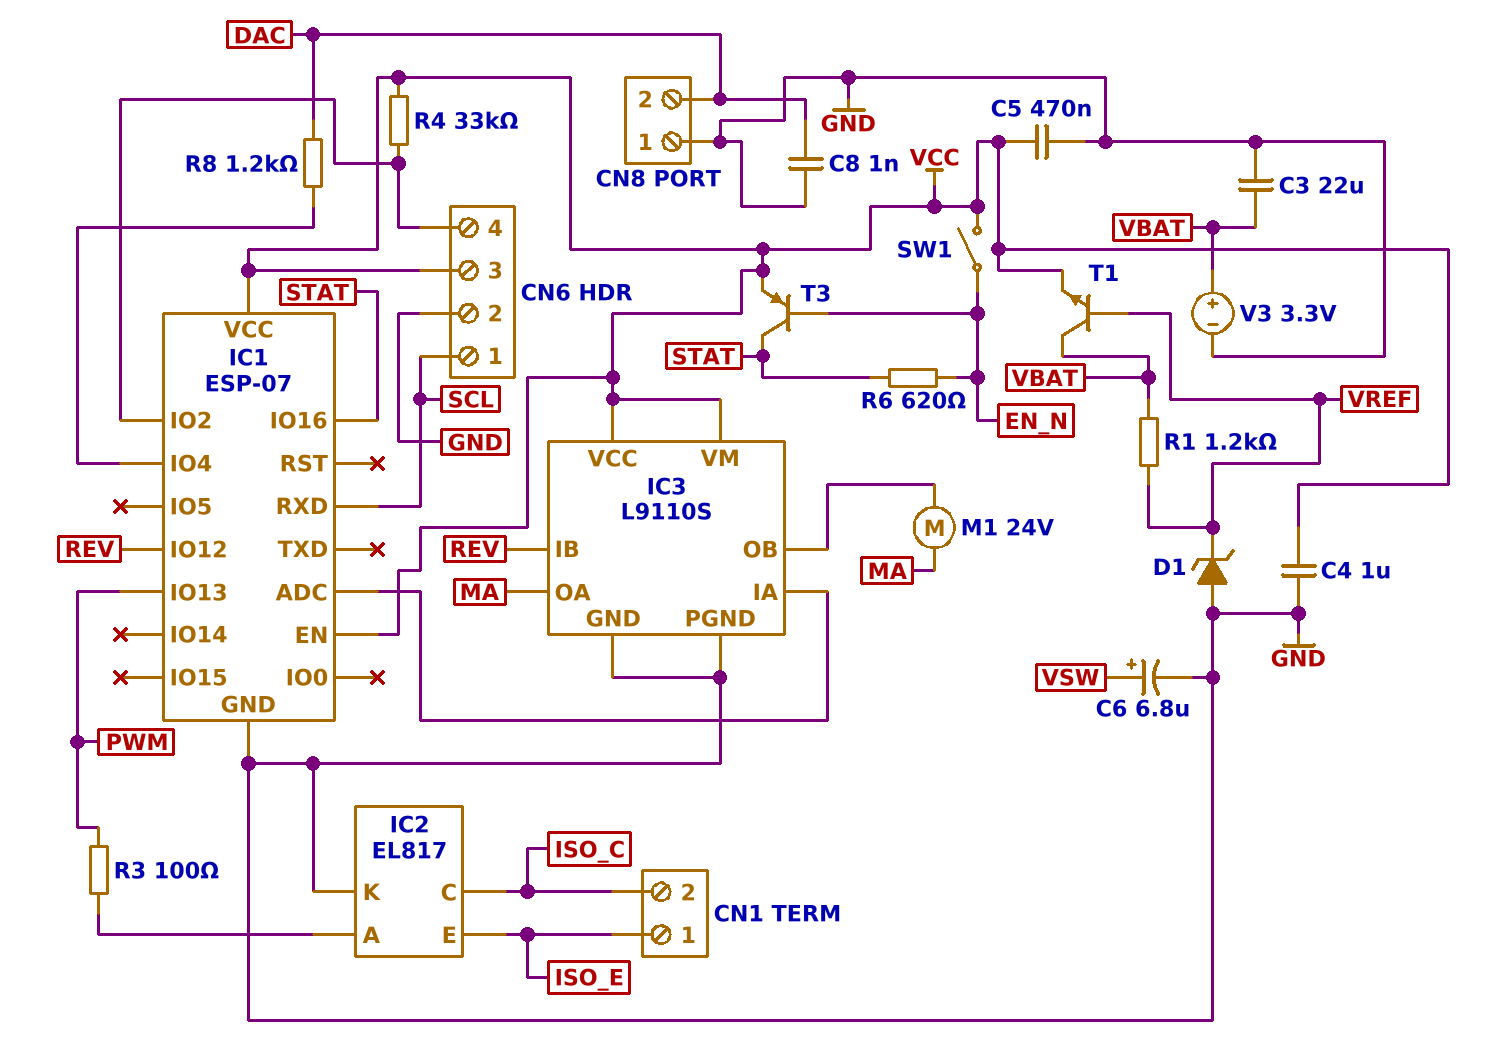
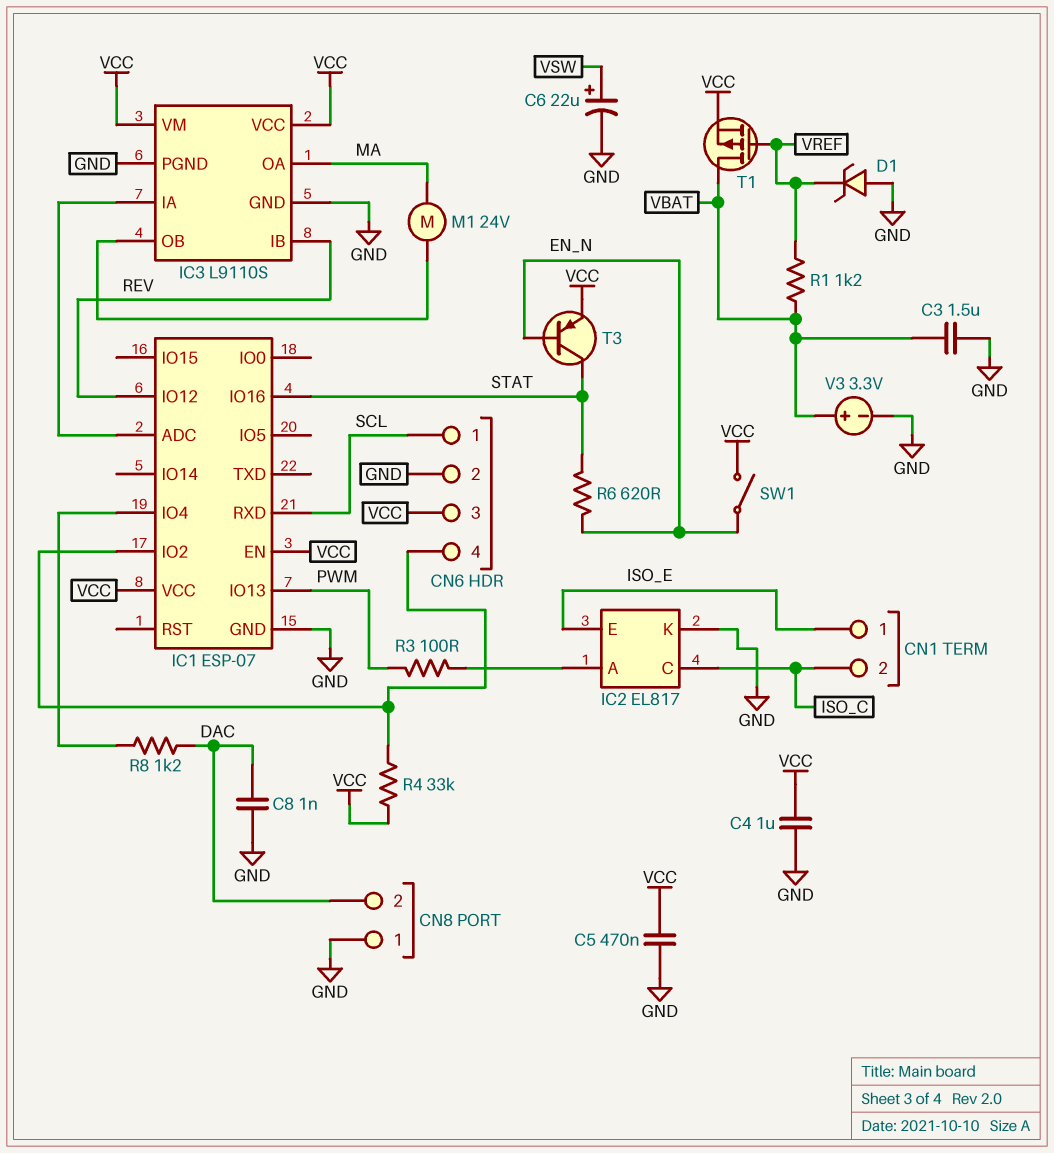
C3: 22uF (GND, VBAT) -> 1.5uF (GND, VBAT)
C6: 6.8uF (plus VSW, minus GND) -> 22uF (plus VSW, minus GND)
T1: NPN (B VREF, C VBAT, E VCC) -> PMOS (G VREF, D VBAT, S VCC)

